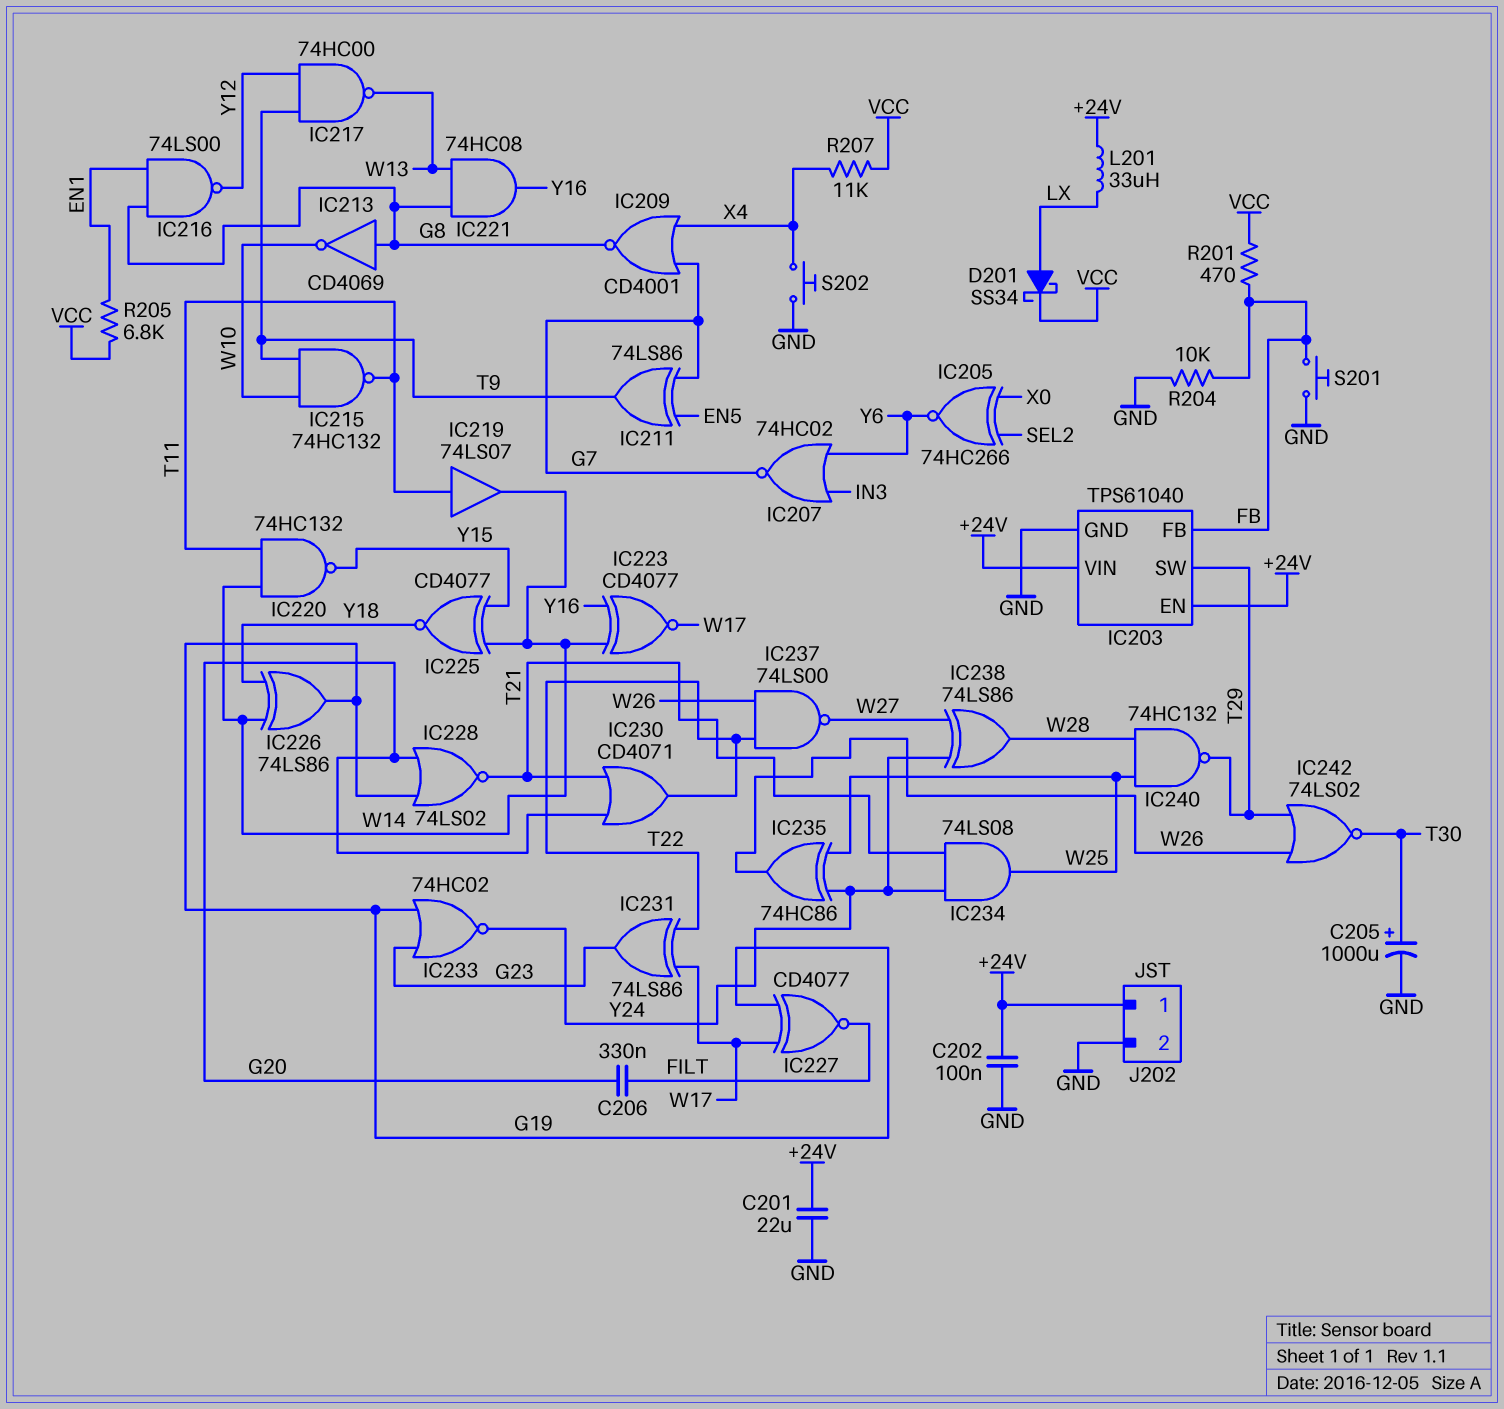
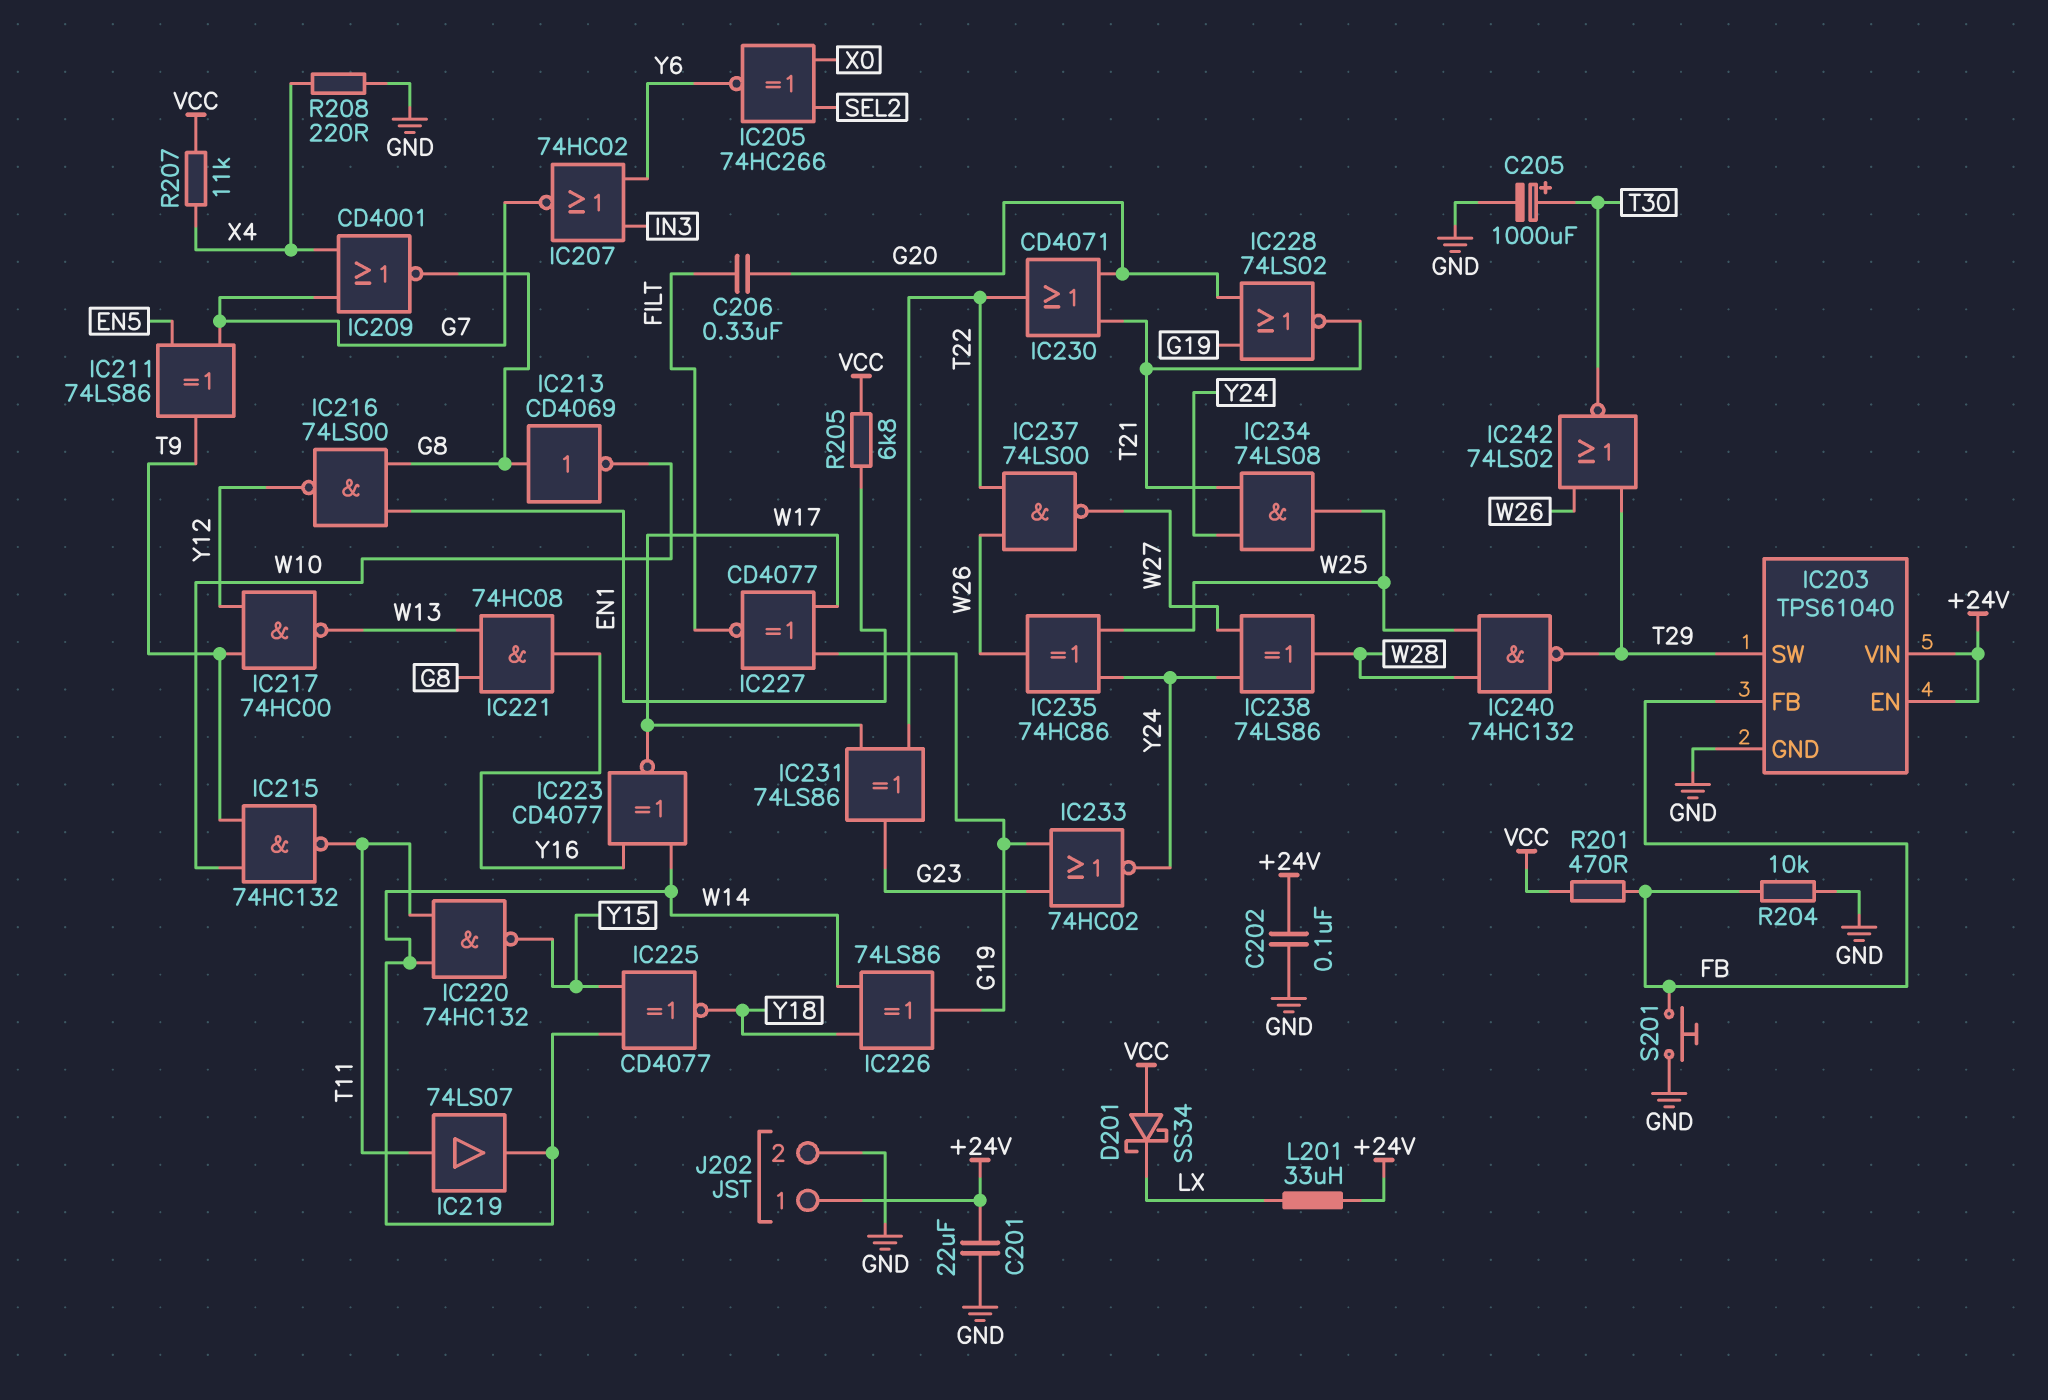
D201: schottky SS34 (A LX, K VCC) -> schottky SS34 (A VCC, K LX)
R208: none -> 220 (GND, X4)
S202: button (GND, X4) -> none

